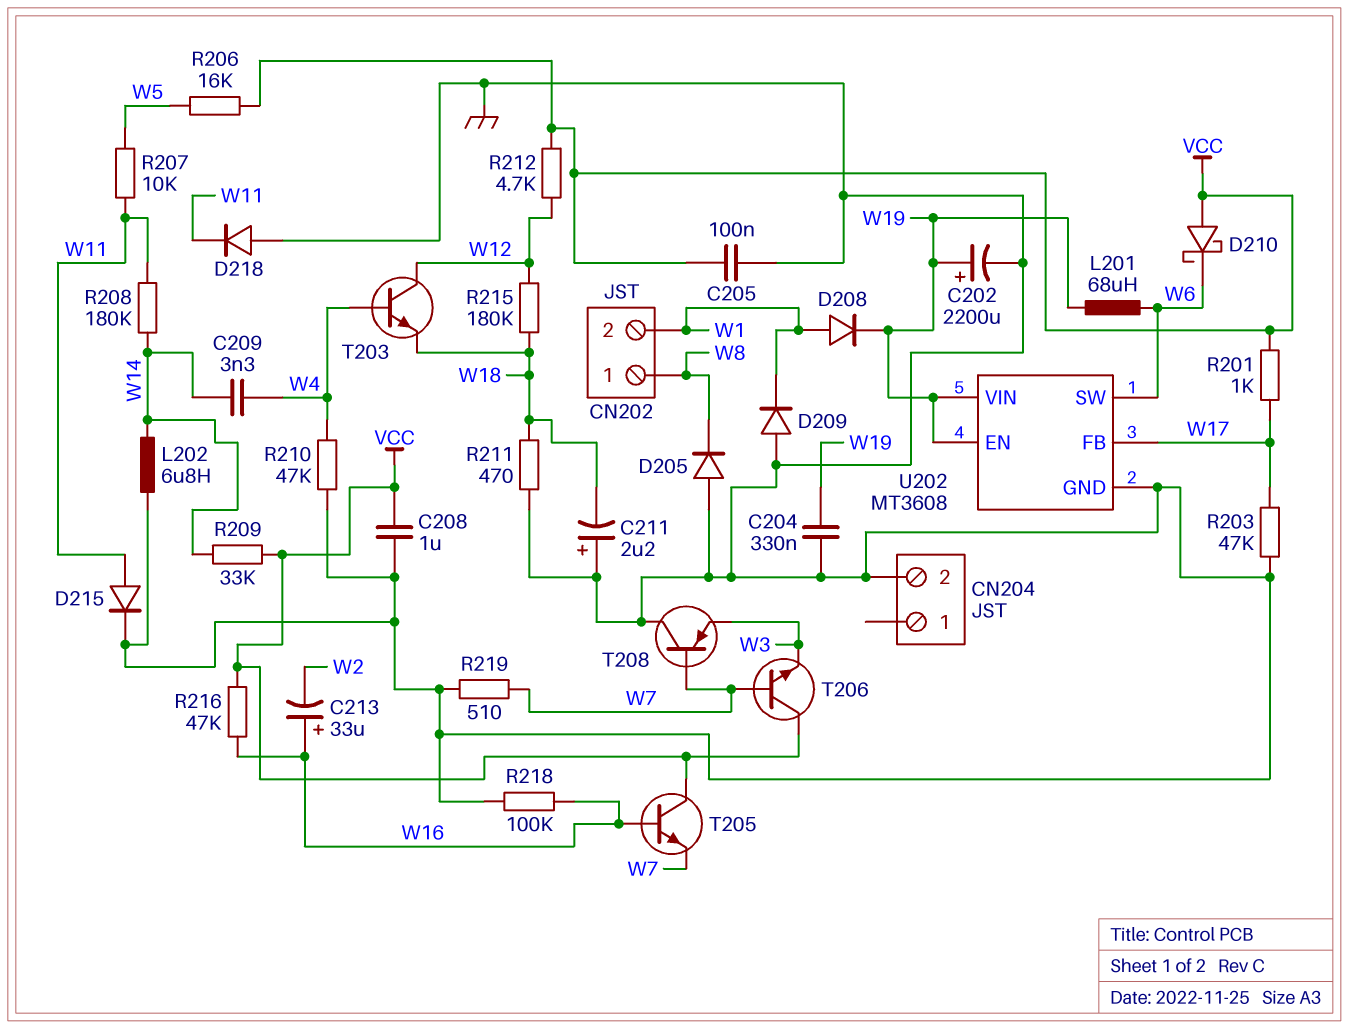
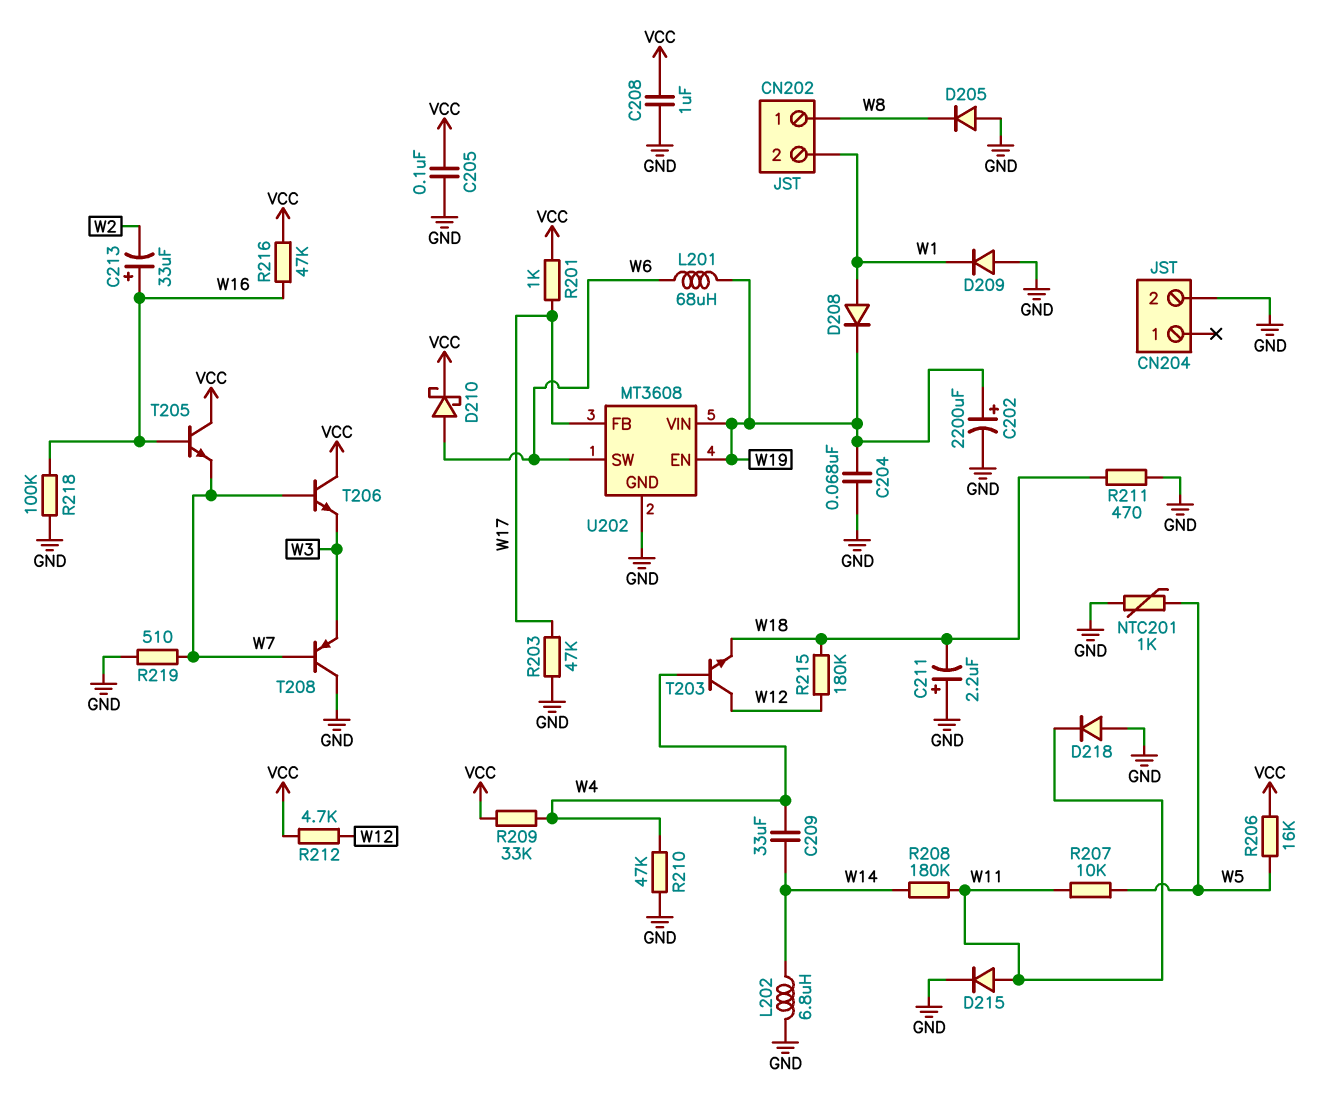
C204: 330nF (GND, W19) -> 68nF (GND, W19)
C209: 3.3nF (W4, W14) -> 33uF (W4, W14)
D210: schottky (A VCC, K W6) -> schottky (A W6, K VCC)
NTC201: none -> 1k (GND, W5)
R209: 33k (VCC, W14) -> 33k (VCC, W4)

